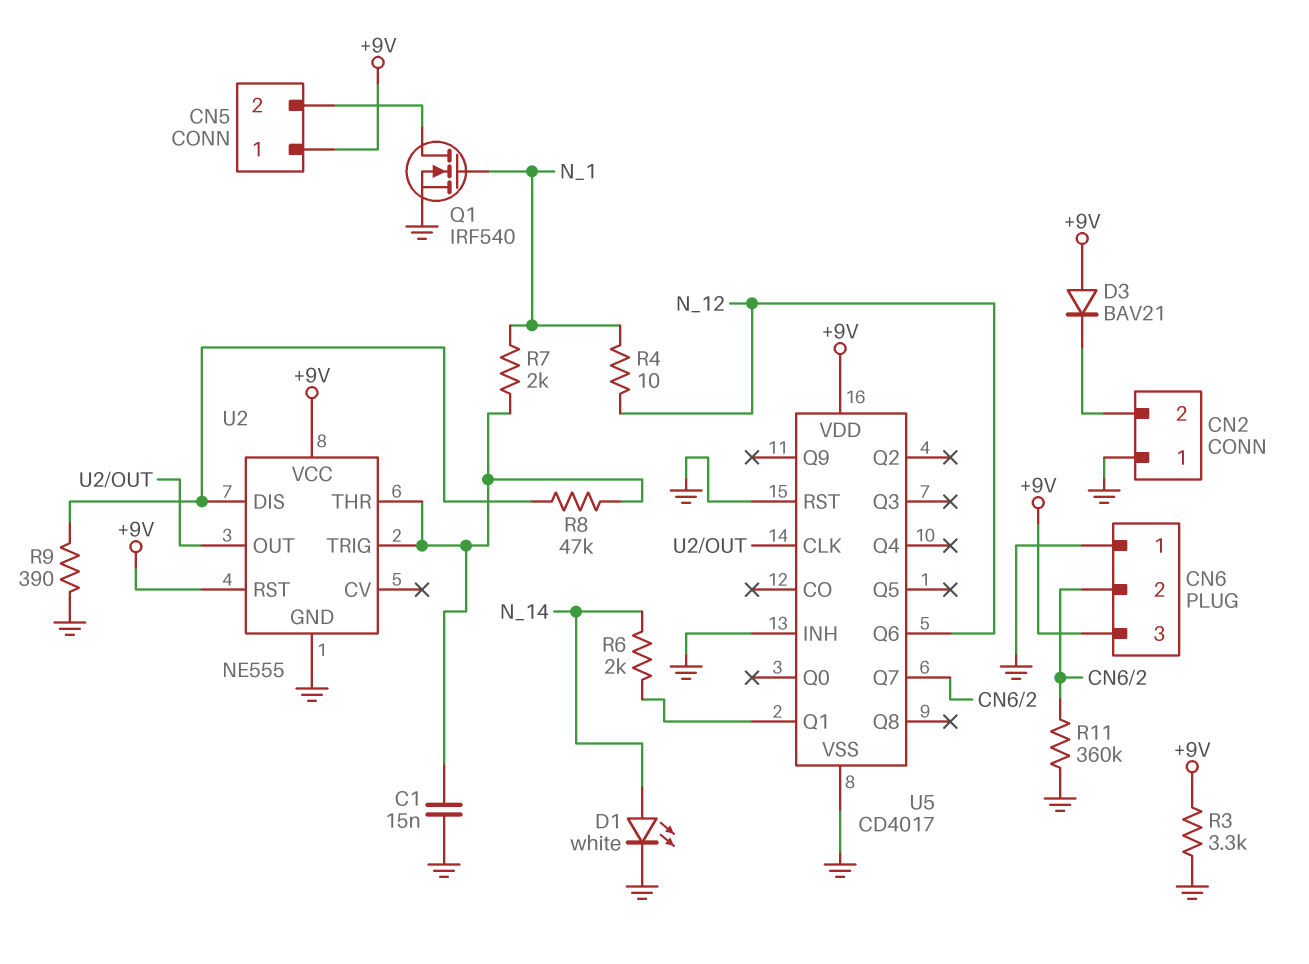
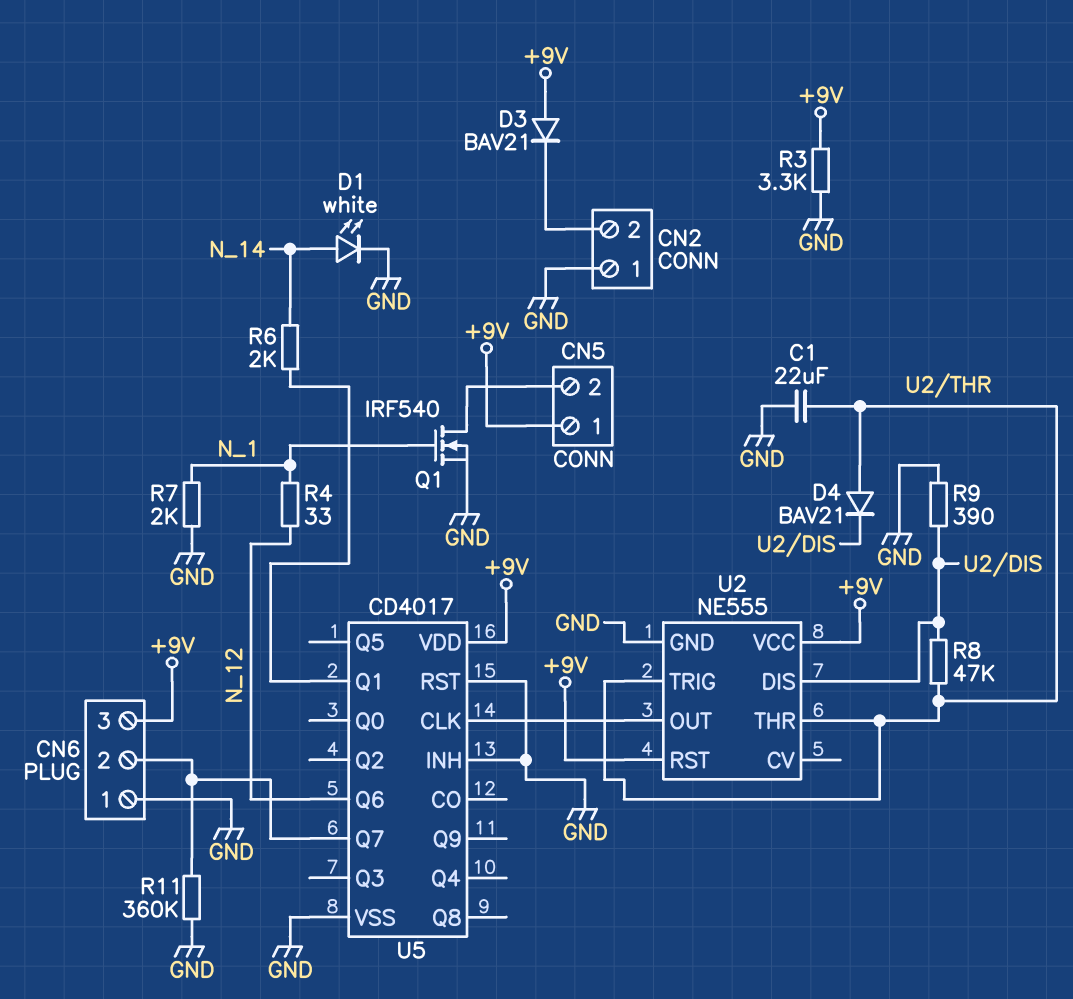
C1: 15nF (GND, U2/THR) -> 22uF (GND, U2/THR)
D4: none -> diode BAV21 (A U2/THR, K U2/DIS)
R4: 10 (N_1, N_12) -> 33 (N_1, N_12)
R7: 2k (N_1, U2/THR) -> 2k (GND, N_1)

